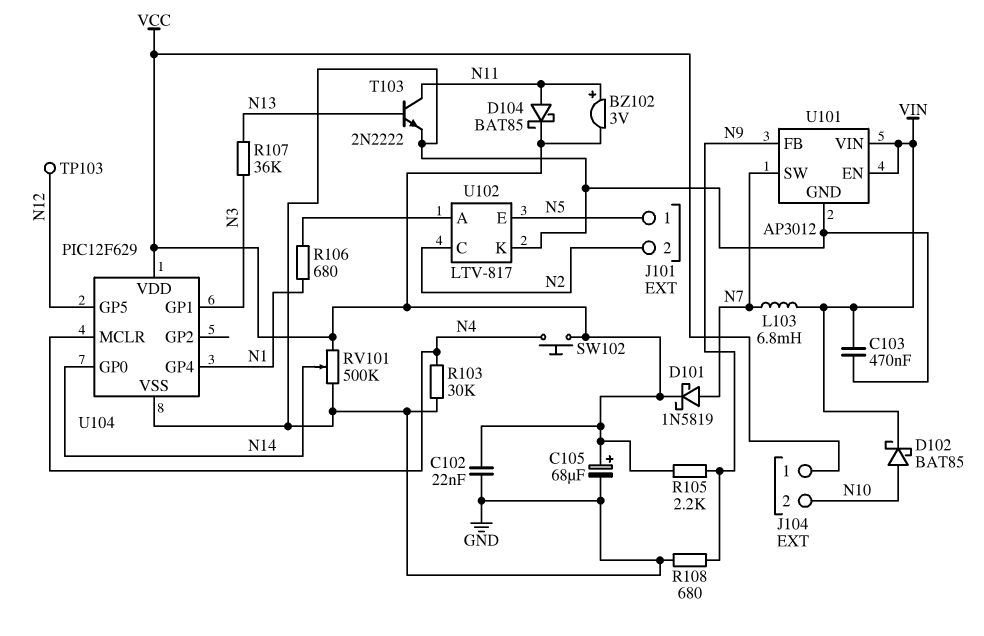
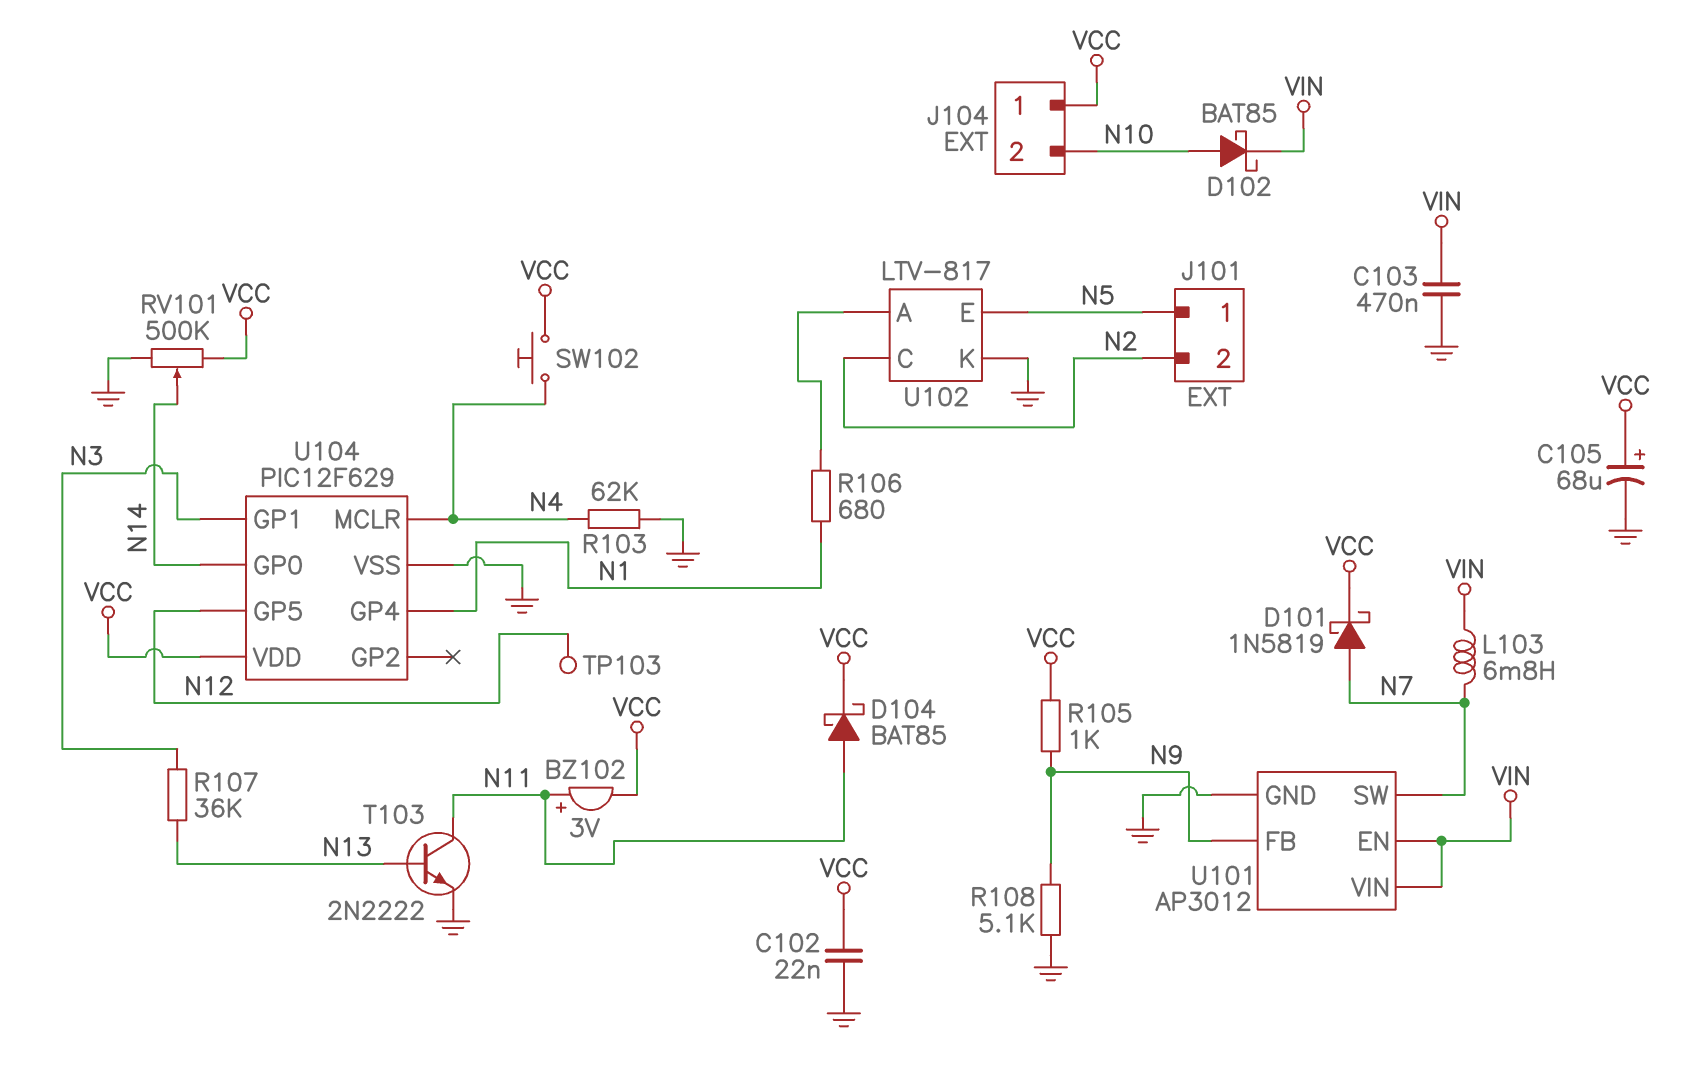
R103: 30k (GND, N4) -> 62k (GND, N4)
R105: 2.2k (N9, VCC) -> 1k (N9, VCC)
R108: 680 (GND, N9) -> 5.1k (GND, N9)

